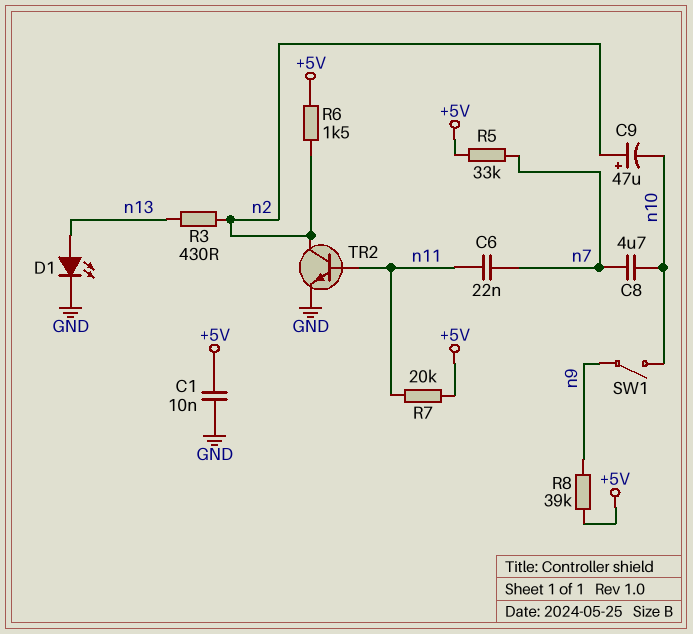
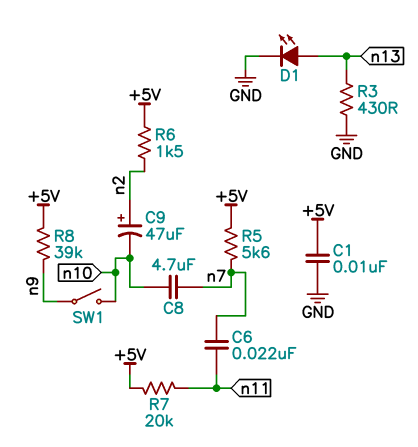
R3: 430 (n2, n13) -> 430 (GND, n13)
R5: 33k (+5V, n7) -> 5.6k (+5V, n7)
TR2: NPN (B n11, C n2, E GND) -> none

